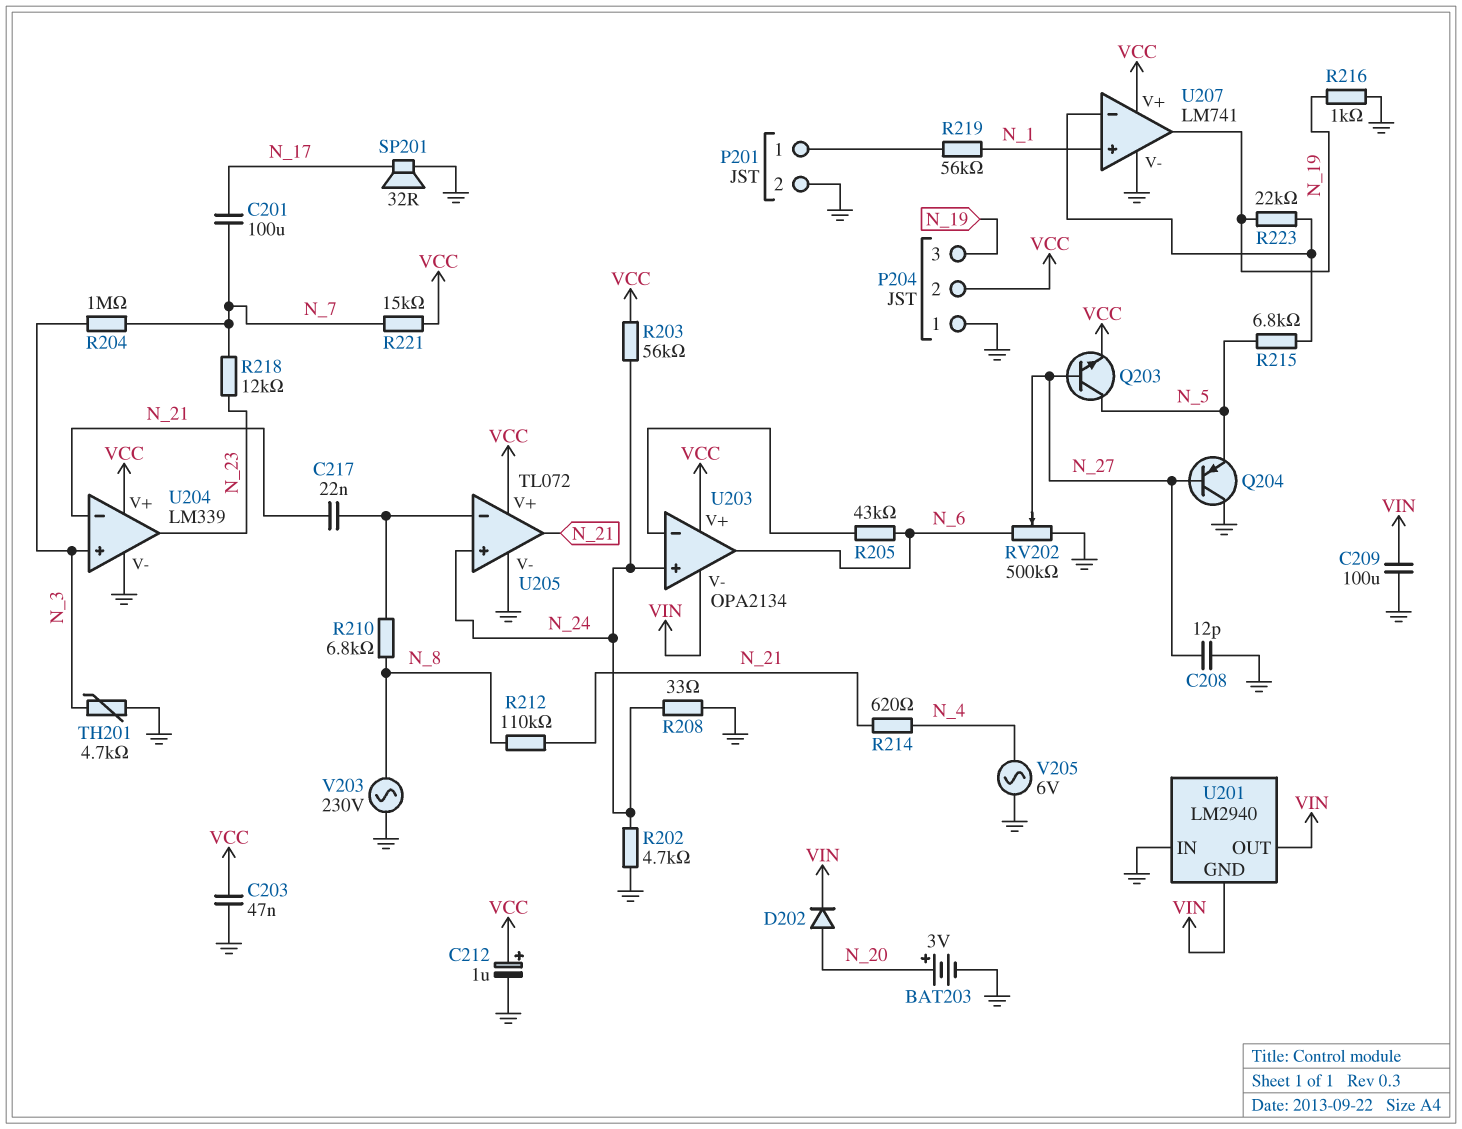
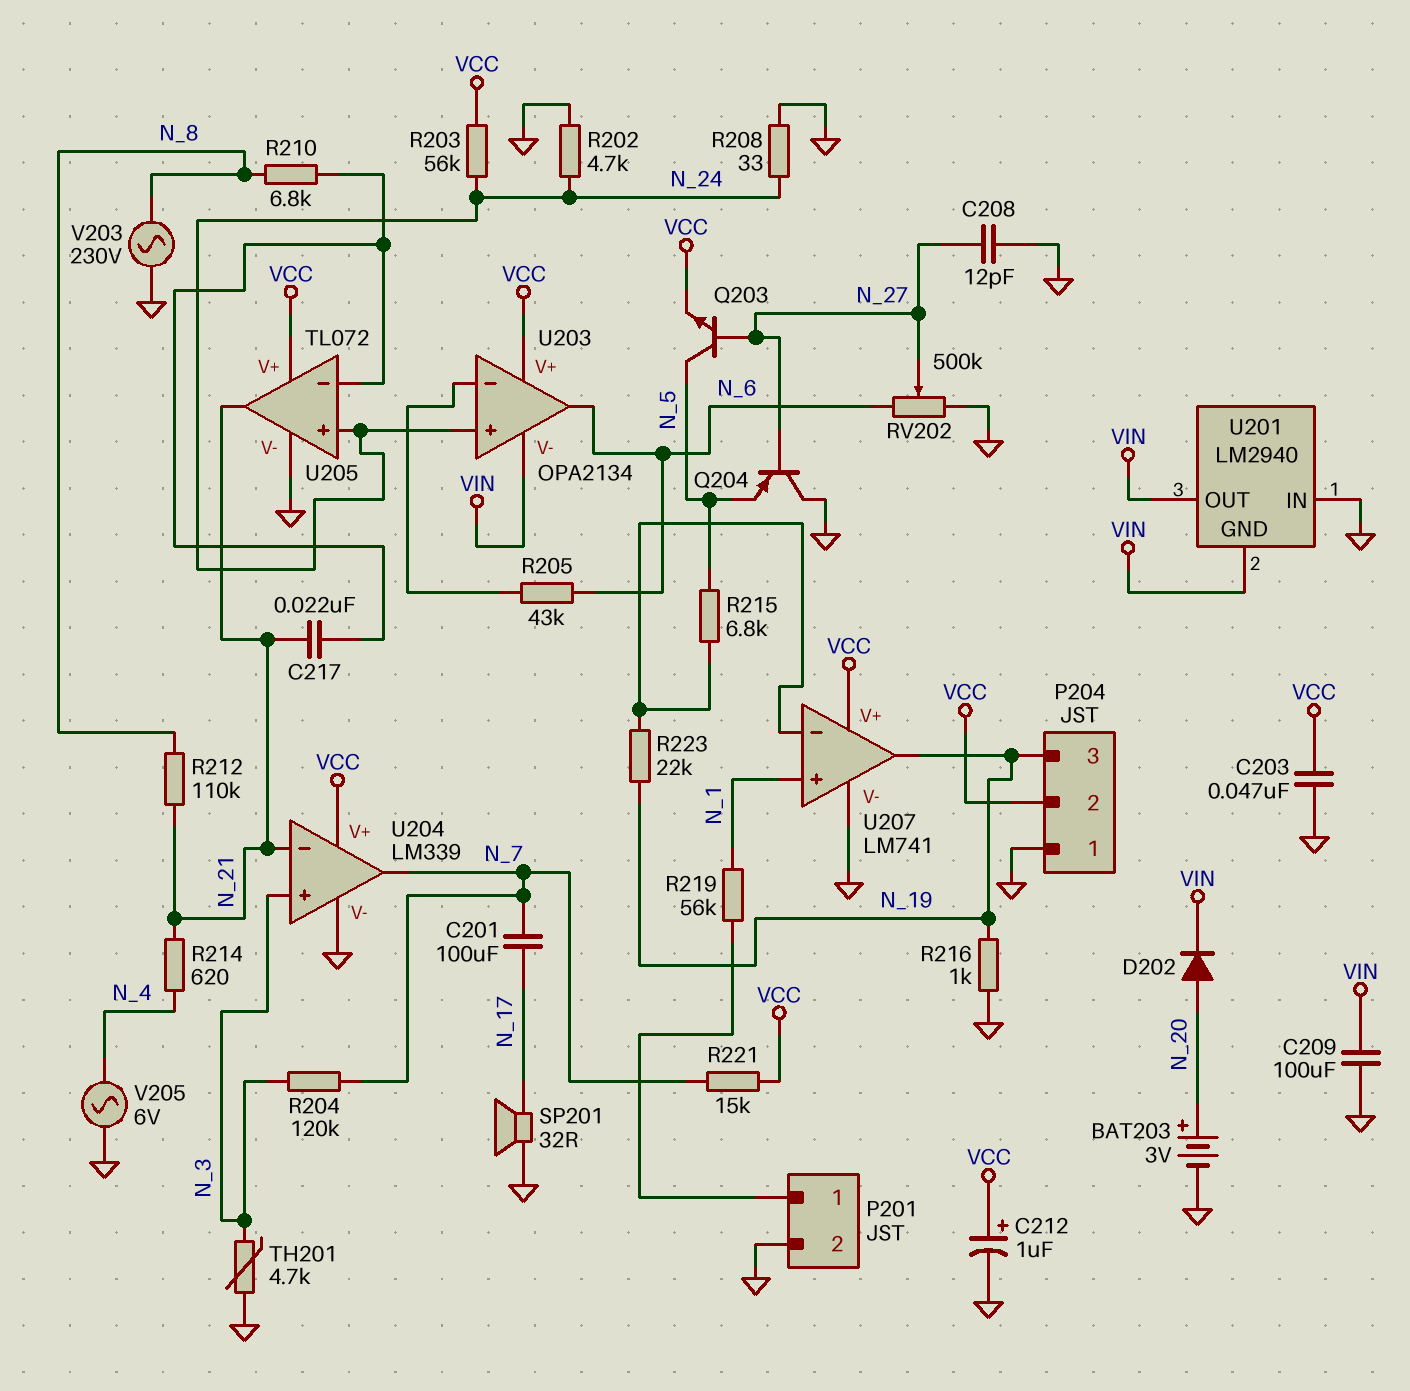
R204: 1M (N_3, N_7) -> 120k (N_3, N_7)
R218: 12k (N_7, N_23) -> none
U204 pin out: N_23 -> N_7

